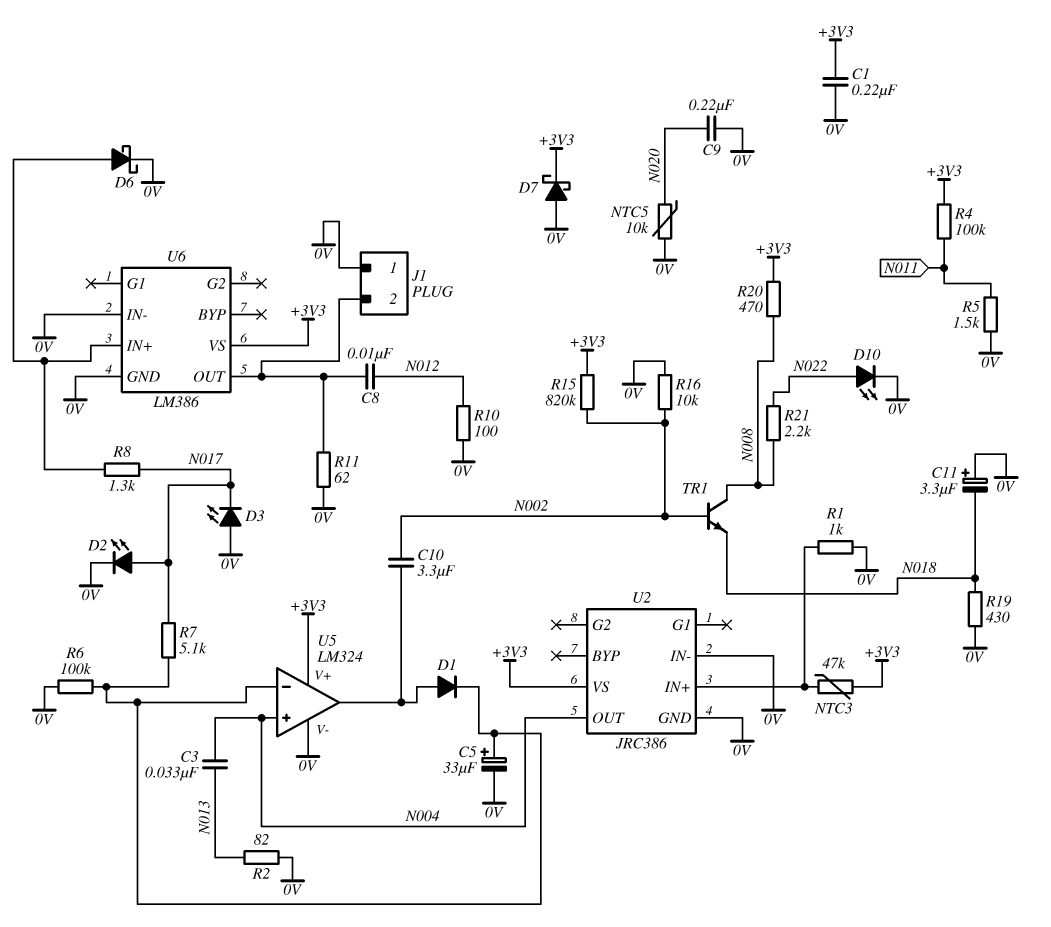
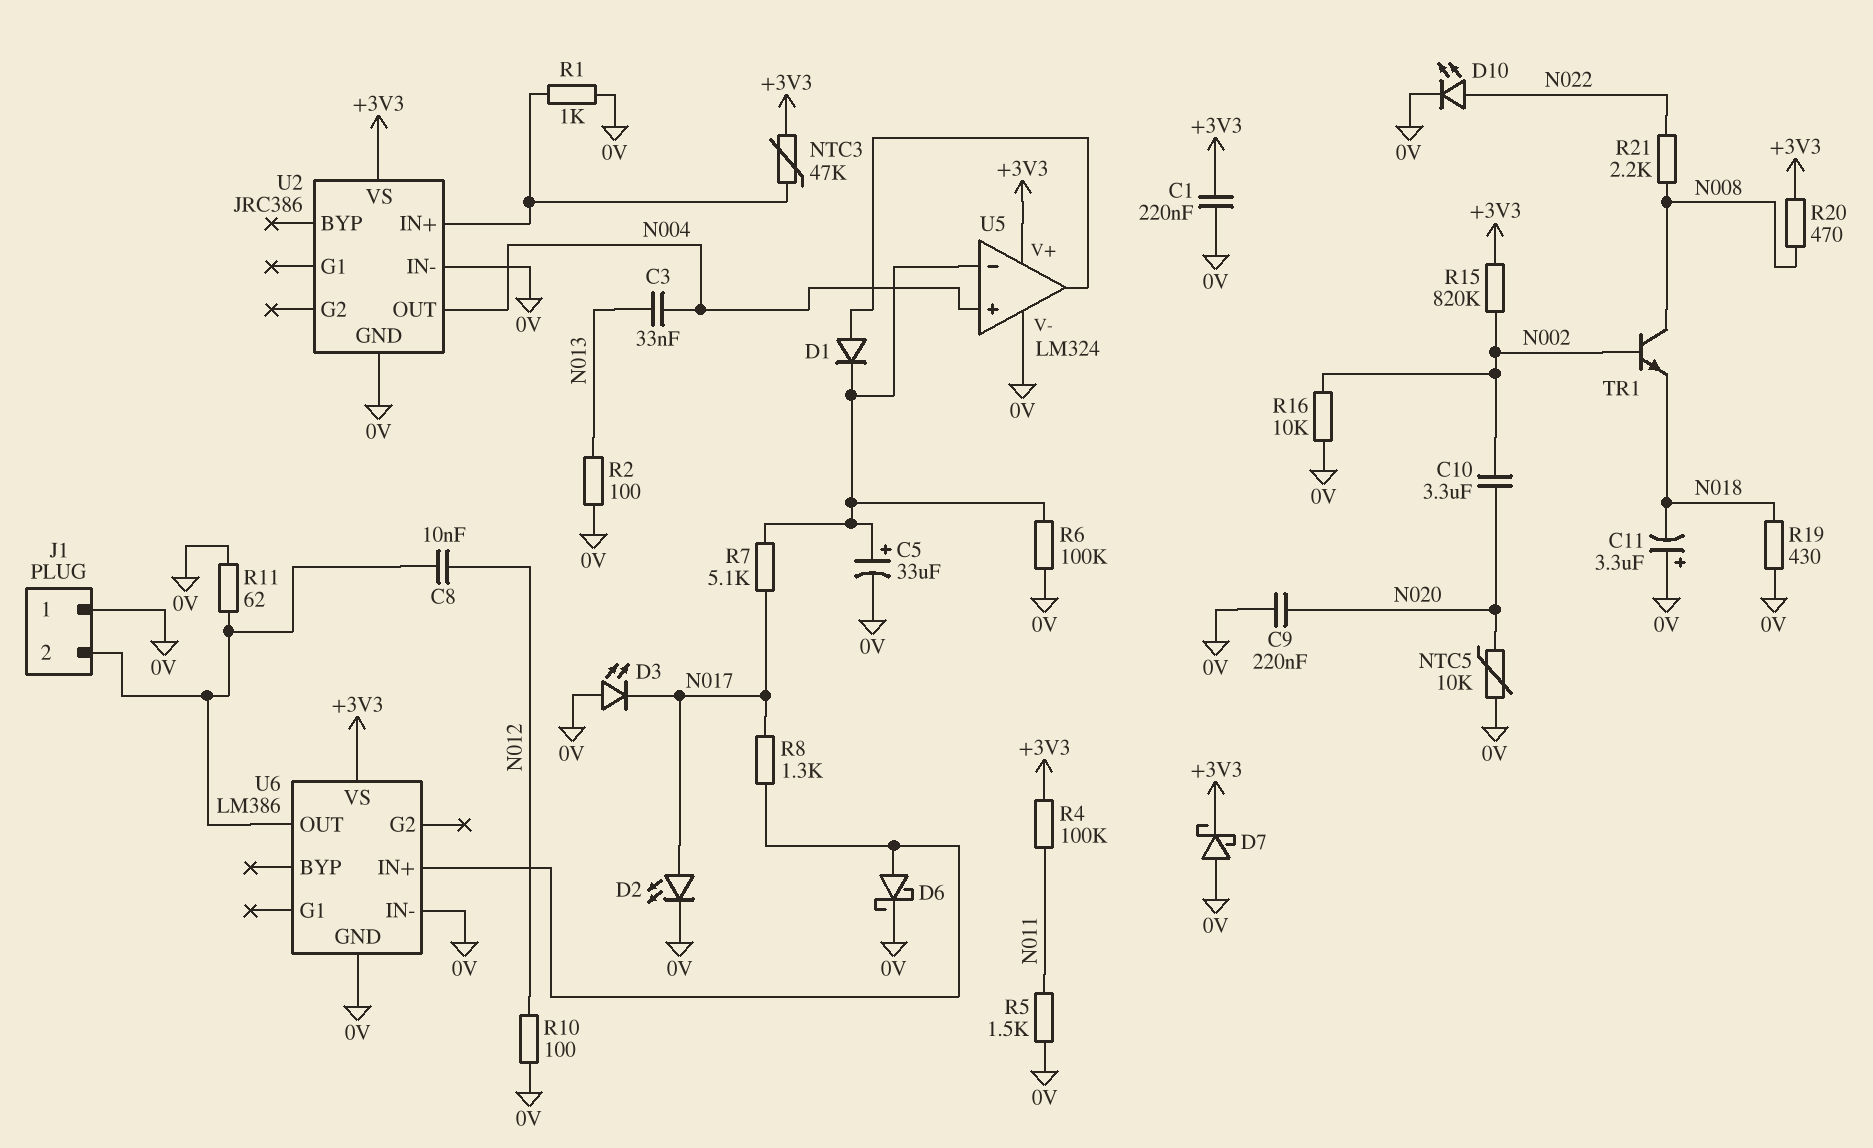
C10: 3.3uF (N002, U5/out) -> 3.3uF (N002, N020)
R2: 82 (0V, N013) -> 100 (0V, N013)

